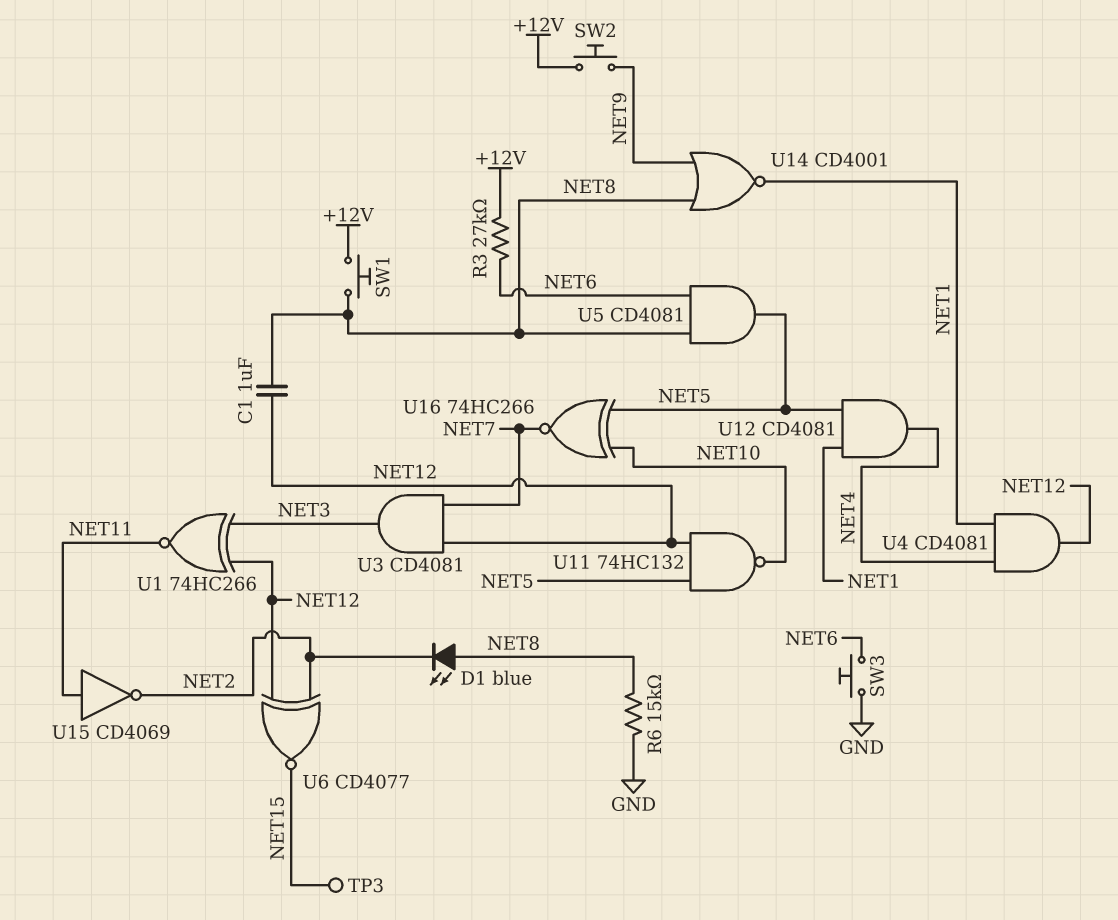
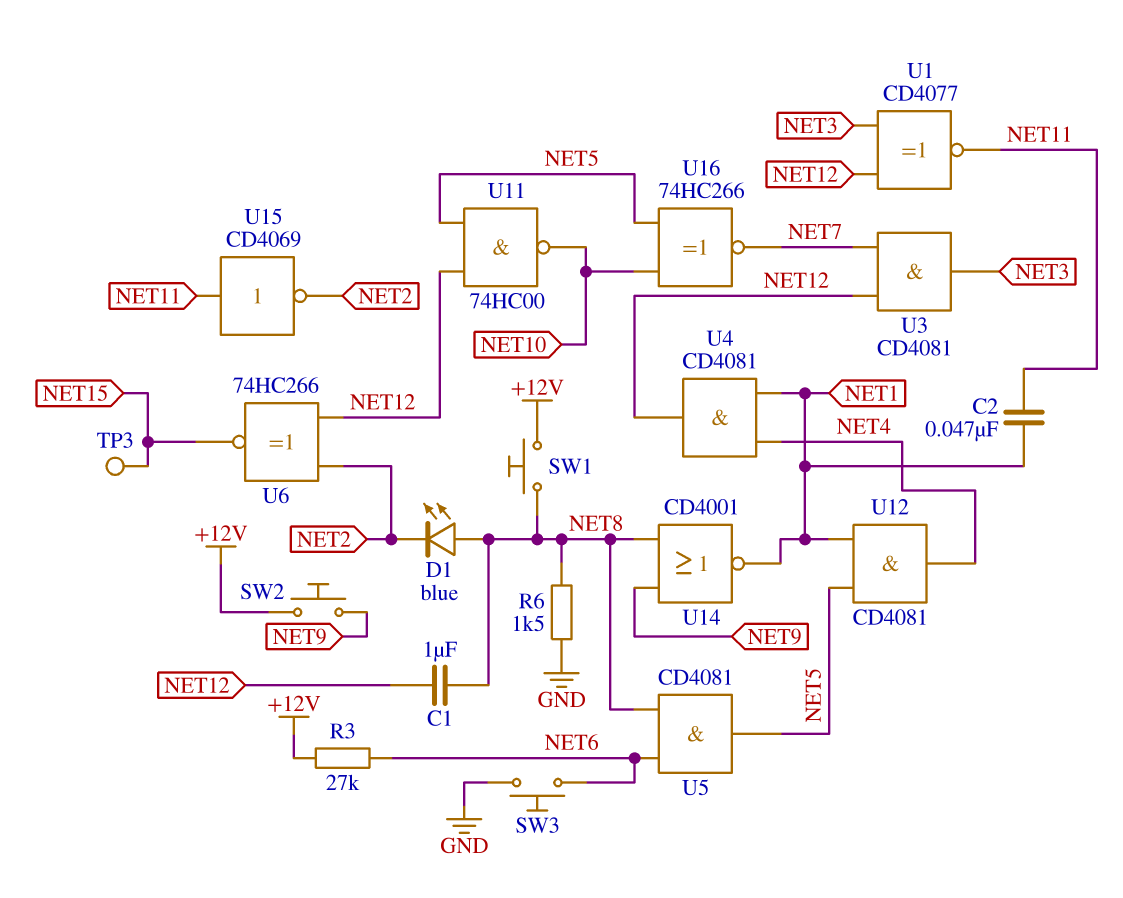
C2: none -> 47nF (NET1, NET11)
R6: 15k (GND, NET8) -> 1.5k (GND, NET8)
U1: XNOR 74HC266 (in NET3, in NET12, out NET11) -> XNOR CD4077 (in NET3, in NET12, out NET11)
U6: XNOR CD4077 (in NET2, in NET12, out NET15) -> XNOR 74HC266 (in NET2, in NET12, out NET15)
U11: NAND 74HC132 (in NET5, in NET12, out NET10) -> NAND 74HC00 (in NET5, in NET12, out NET10)

